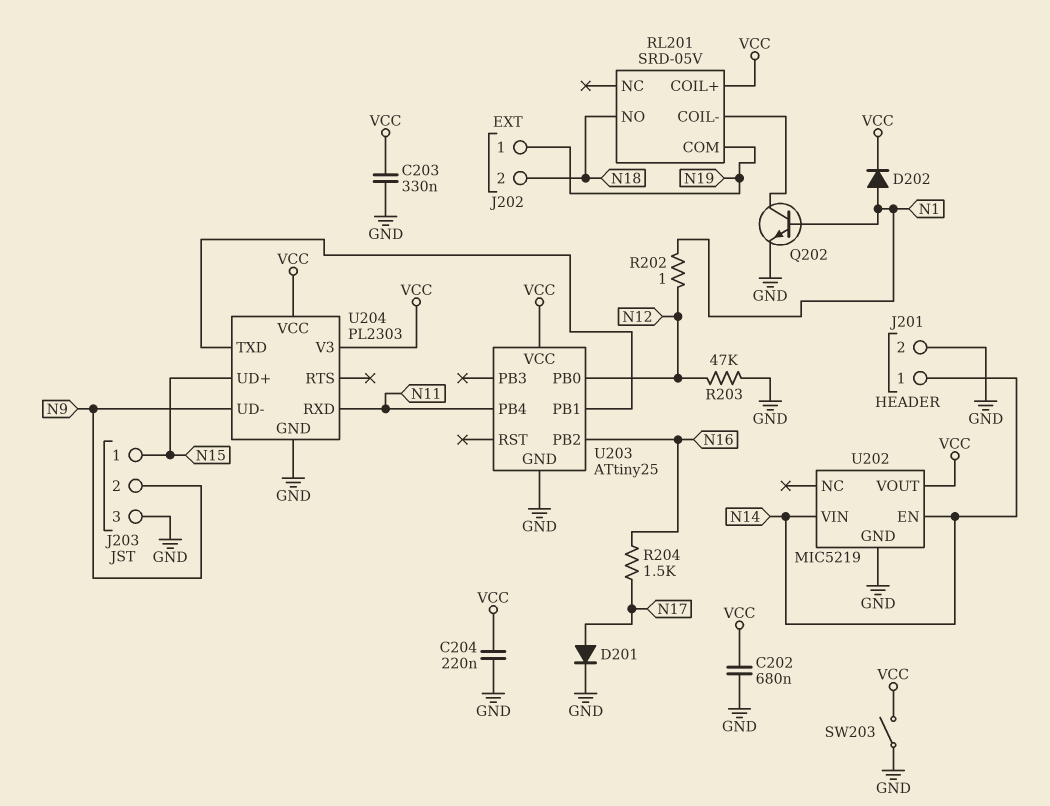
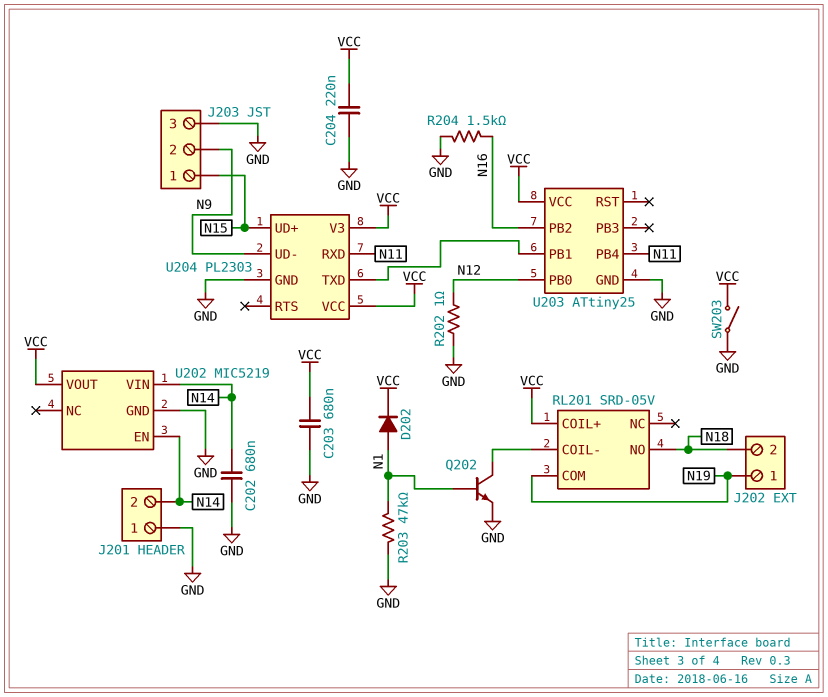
C202: 680nF (GND, VCC) -> 680nF (GND, N14)
C203: 330nF (GND, VCC) -> 680nF (GND, VCC)
D201: diode (A N17, K GND) -> none
J201 pin 1: N14 -> GND
J201 pin 2: GND -> N14
R202: 1 (N1, N12) -> 1 (GND, N12)
R203: 47k (GND, N12) -> 47k (GND, N1)
R204: 1.5k (N16, N17) -> 1.5k (GND, N16)

